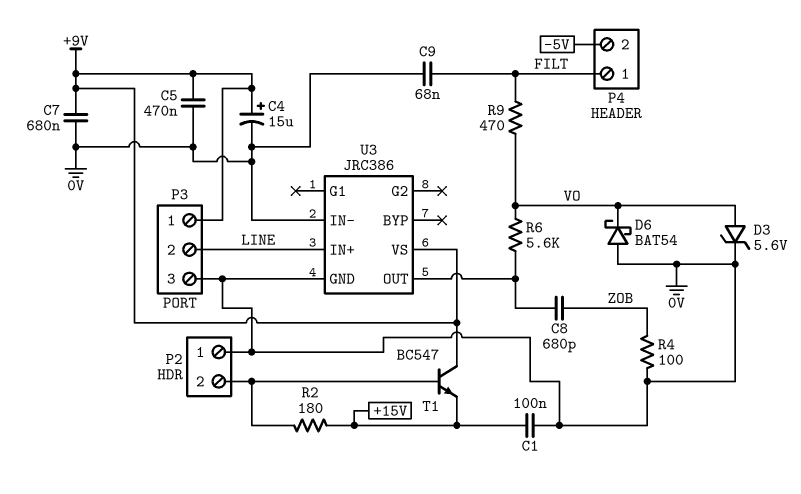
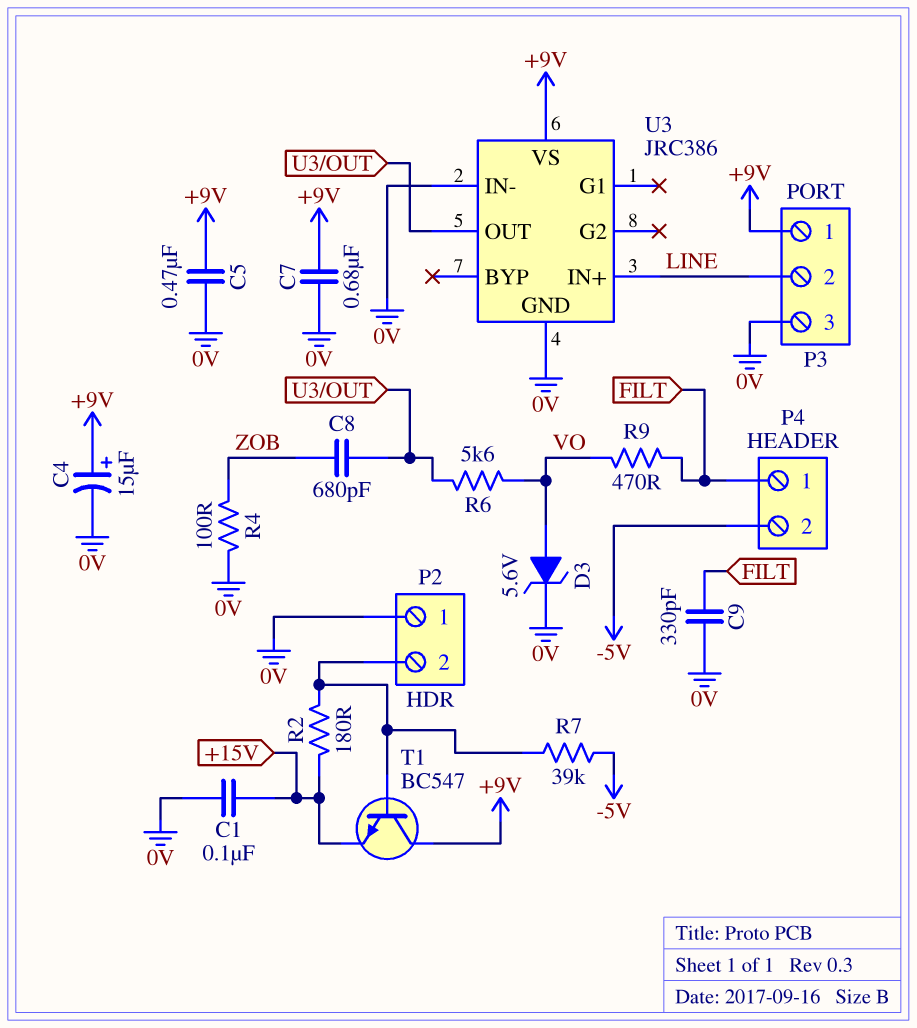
C9: 68nF (0V, FILT) -> 330pF (0V, FILT)
D6: schottky BAT54 (A 0V, K VO) -> none
R7: none -> 39k (-5V, P2/2)

